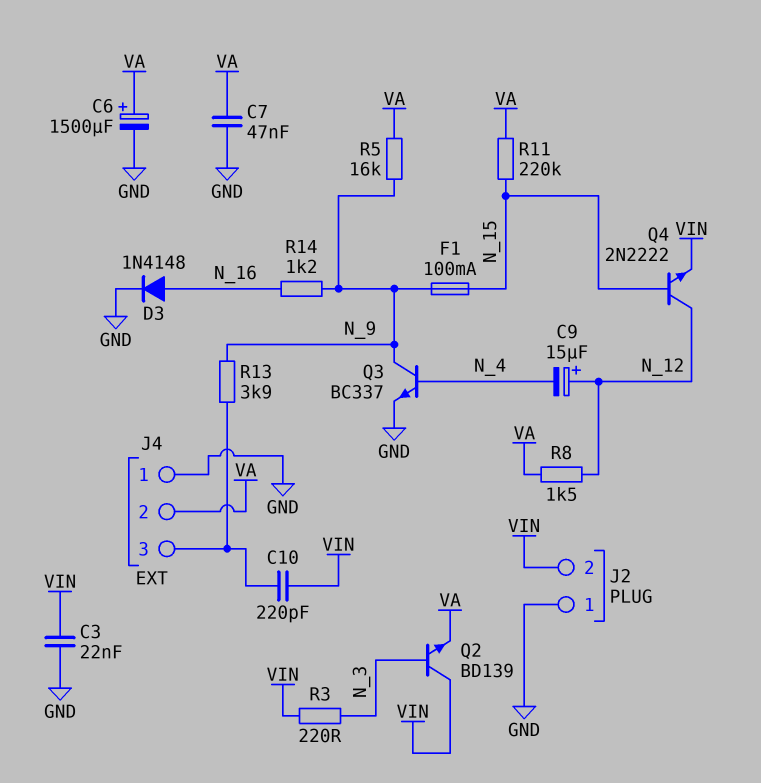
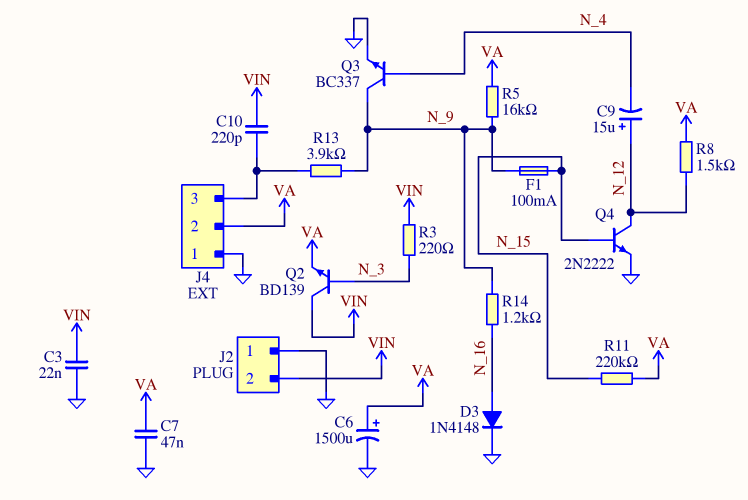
Q4: NPN 2N2222 (B N_15, C N_12, E VIN) -> NPN 2N2222 (B N_15, C N_12, E GND)

